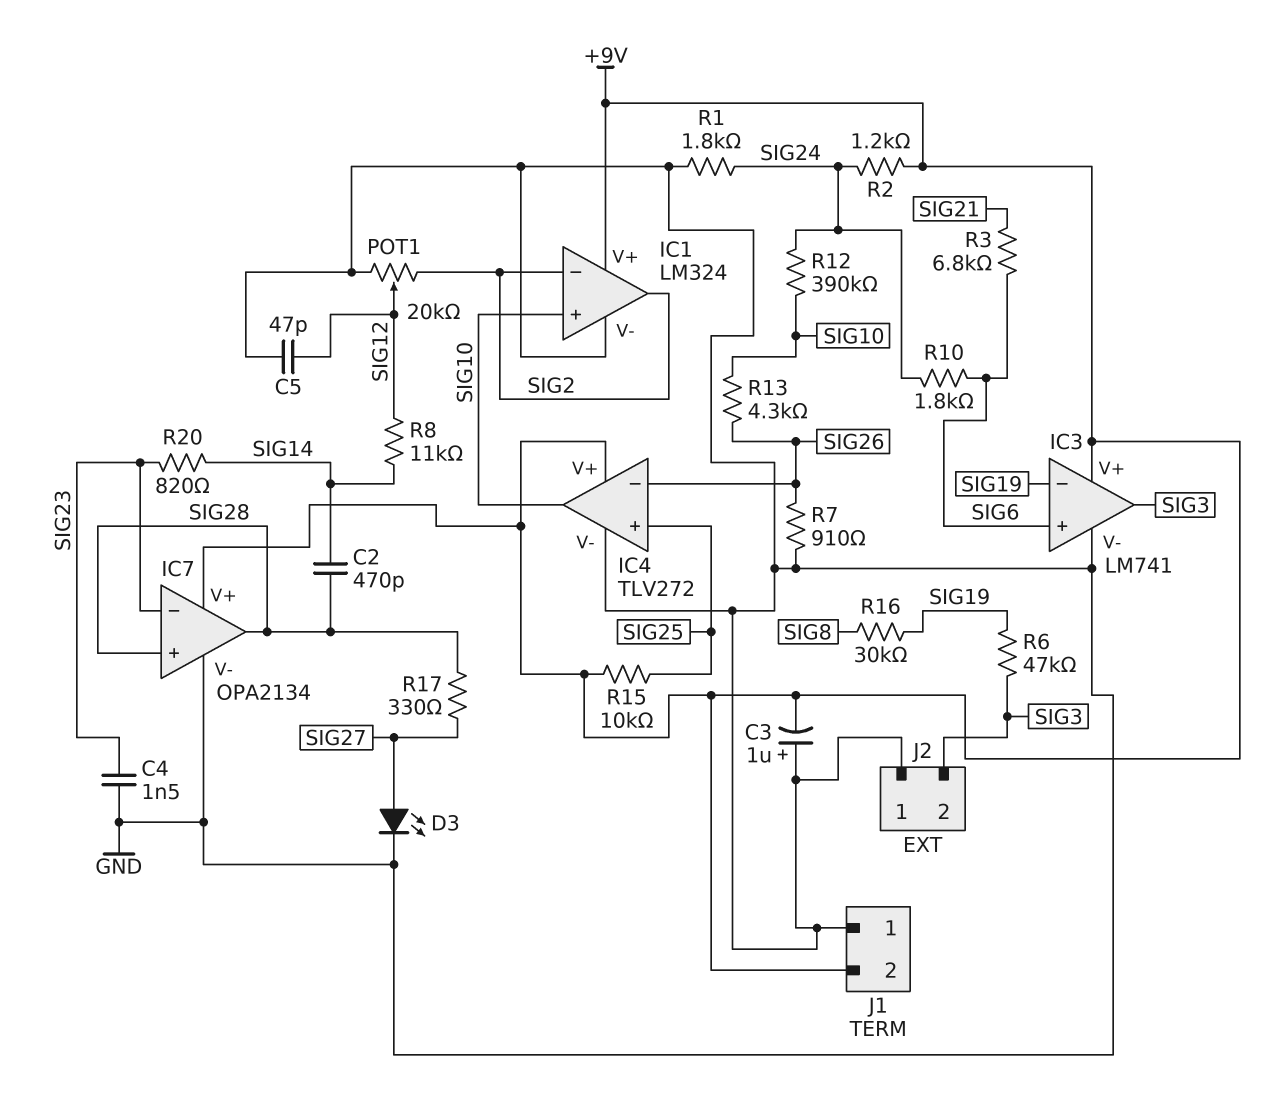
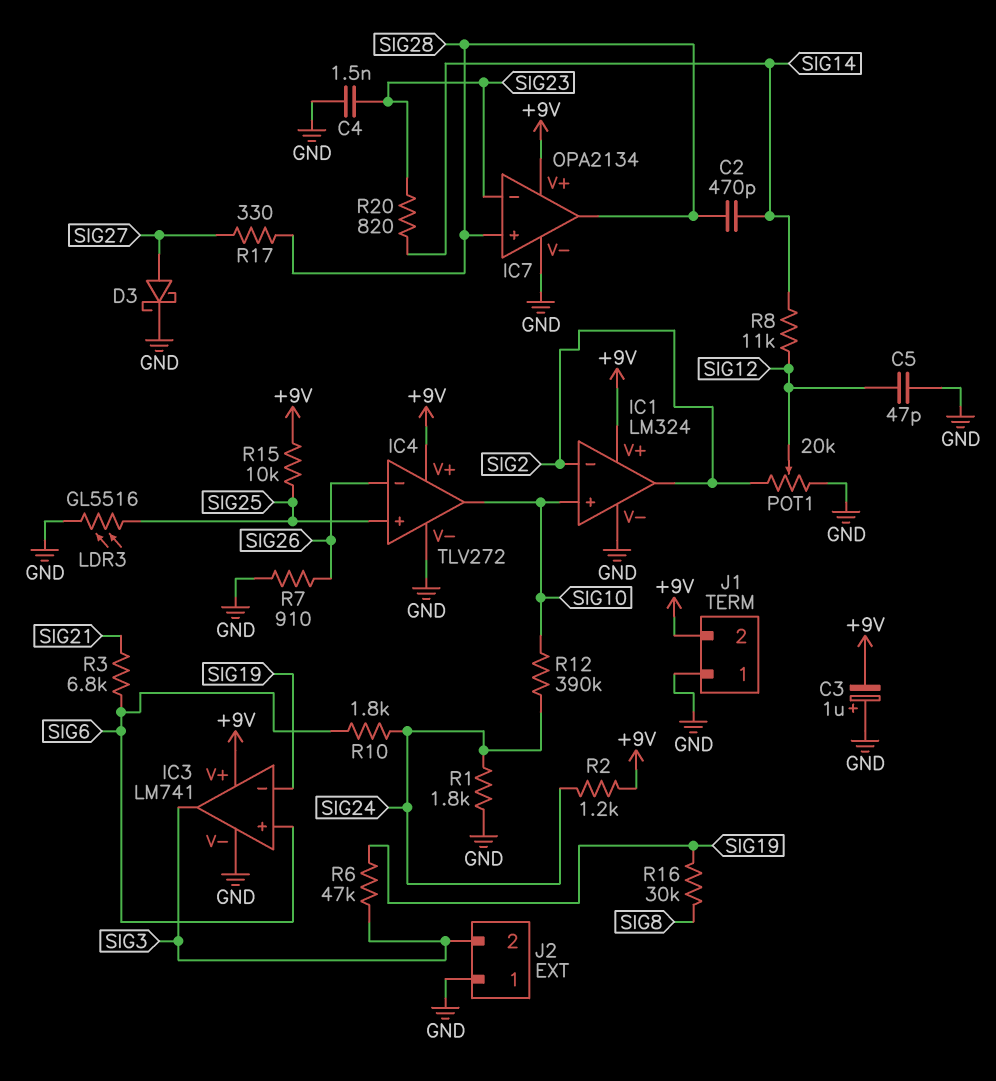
D3: LED (A SIG27, K GND) -> schottky (A SIG27, K GND)
LDR3: none -> GL5516 (GND, SIG25)
R13: 4.3k (SIG10, SIG26) -> none

